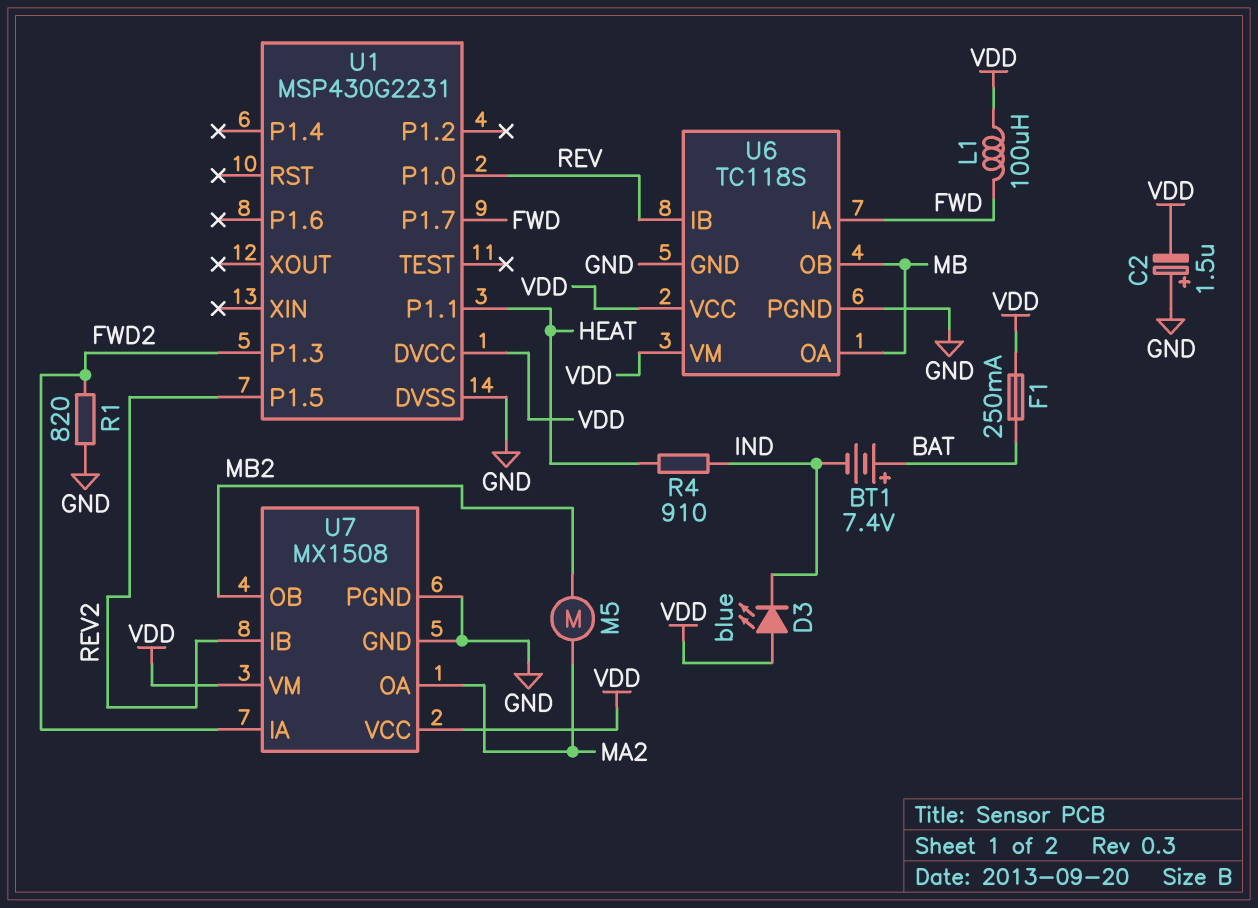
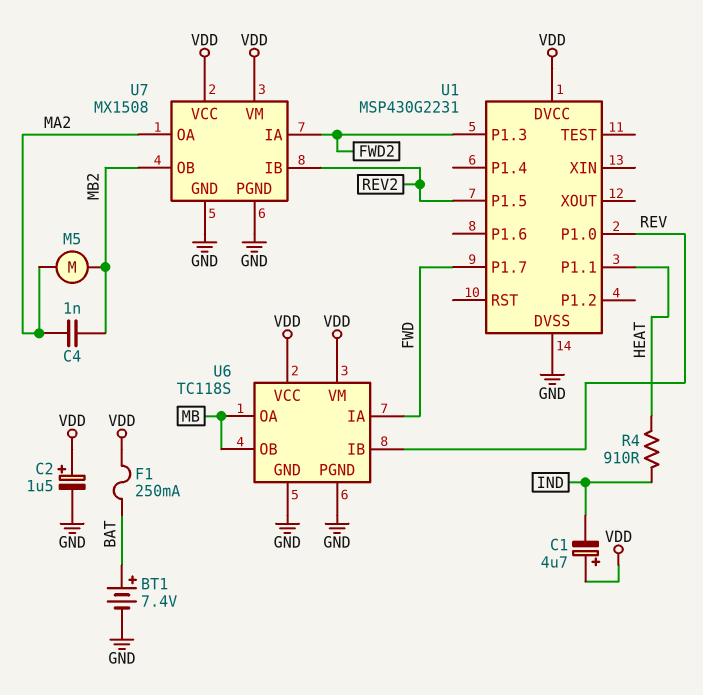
BT1: 7.4V (plus BAT, minus IND) -> 7.4V (plus BAT, minus GND)
C1: none -> 4.7uF (plus VDD, minus IND)
C2: 1.5uF (plus GND, minus VDD) -> 1.5uF (plus VDD, minus GND)
C4: none -> 1nF (MA2, MB2)
D3: LED blue (A VDD, K IND) -> none
L1: 100uH (FWD, VDD) -> none
R1: 820 (FWD2, GND) -> none

